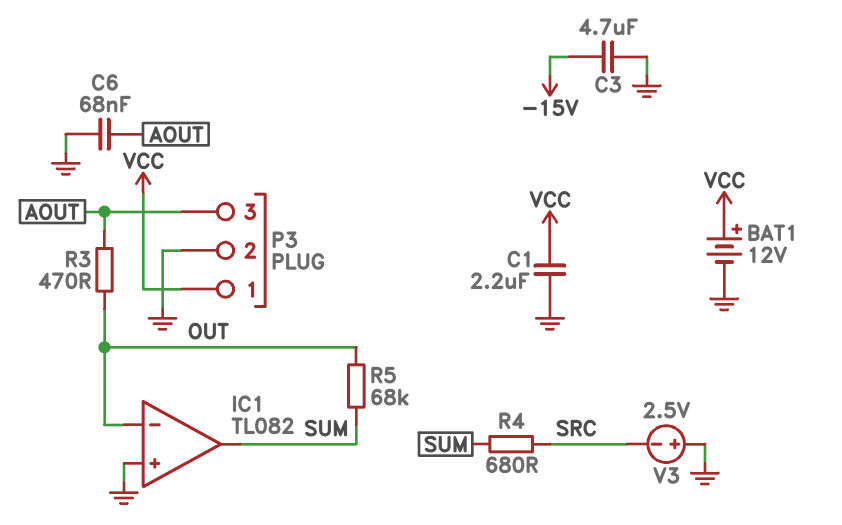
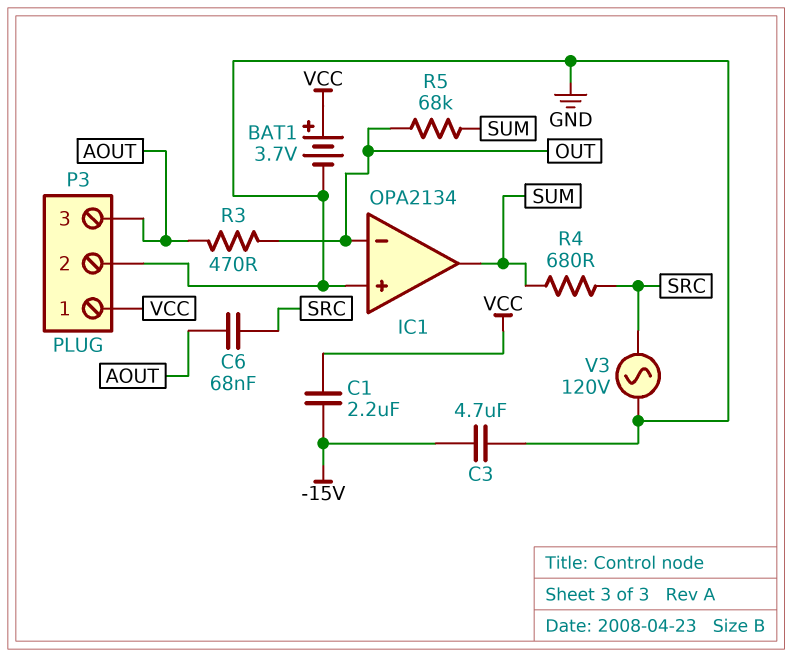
BAT1: 12V (plus VCC, minus GND) -> 3.7V (plus VCC, minus GND)
C1: 2.2uF (GND, VCC) -> 2.2uF (-15V, VCC)
C6: 68nF (AOUT, GND) -> 68nF (AOUT, SRC)
IC1: TL082 -> OPA2134
V3: 2.5V (plus GND, minus SRC) -> AC 120V (GND, SRC)

